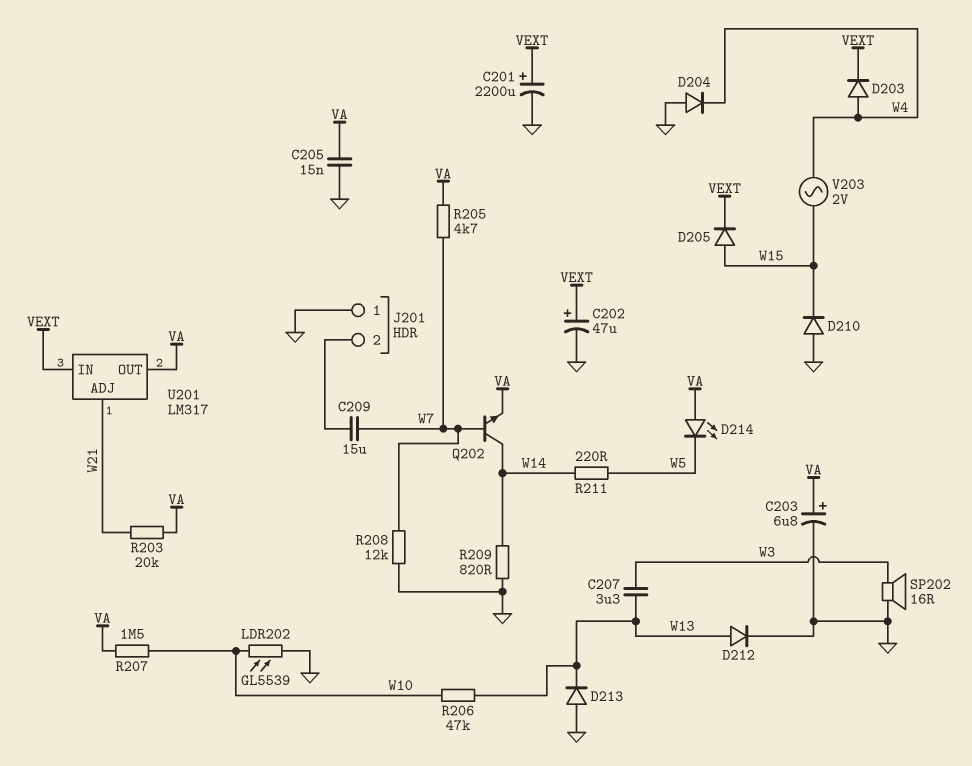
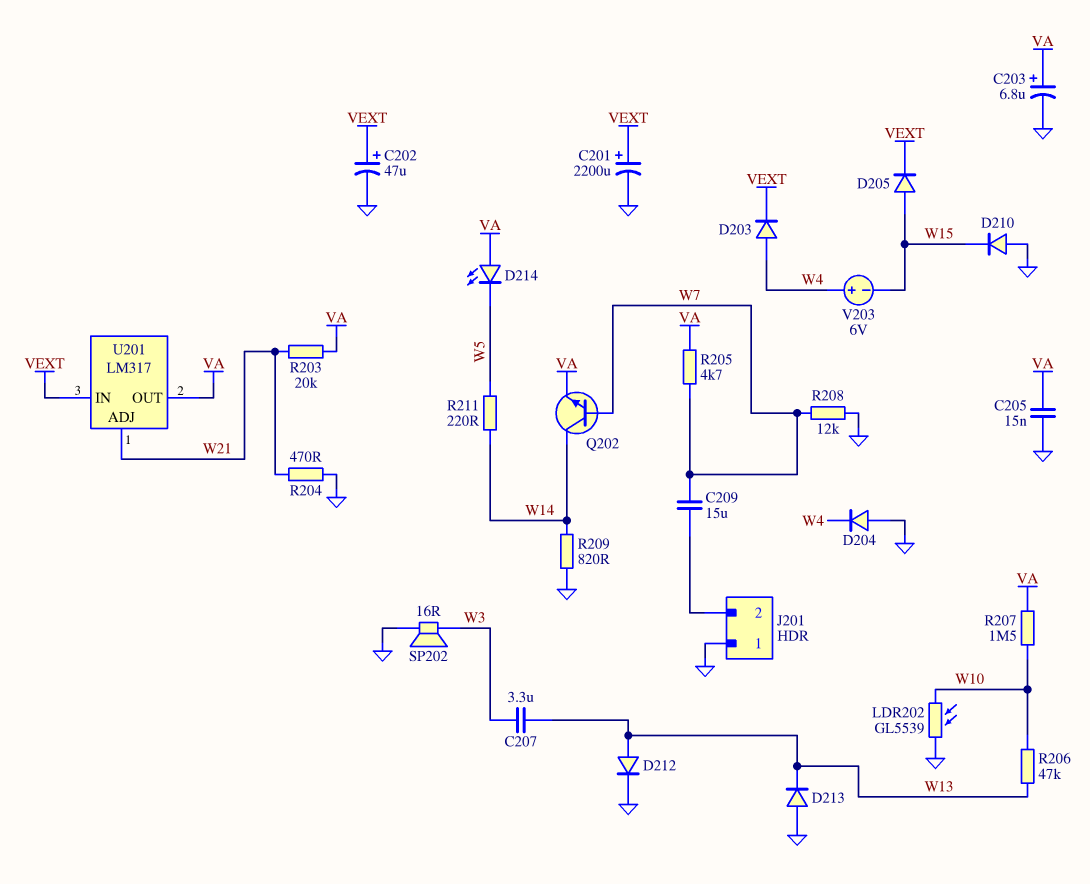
R204: none -> 470 (GND, W21)
V203: AC 2V (W4, W15) -> 6V (plus W4, minus W15)

